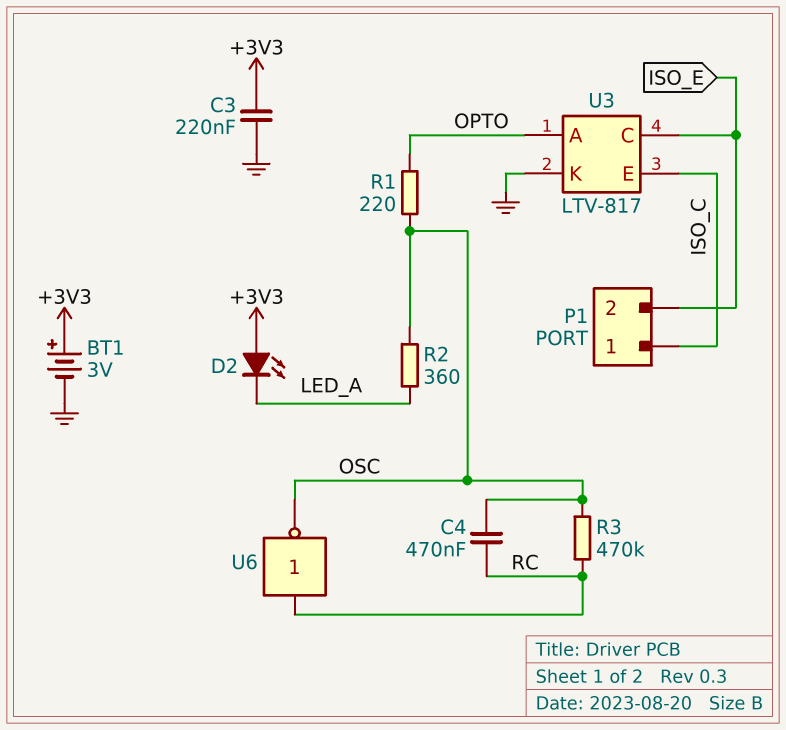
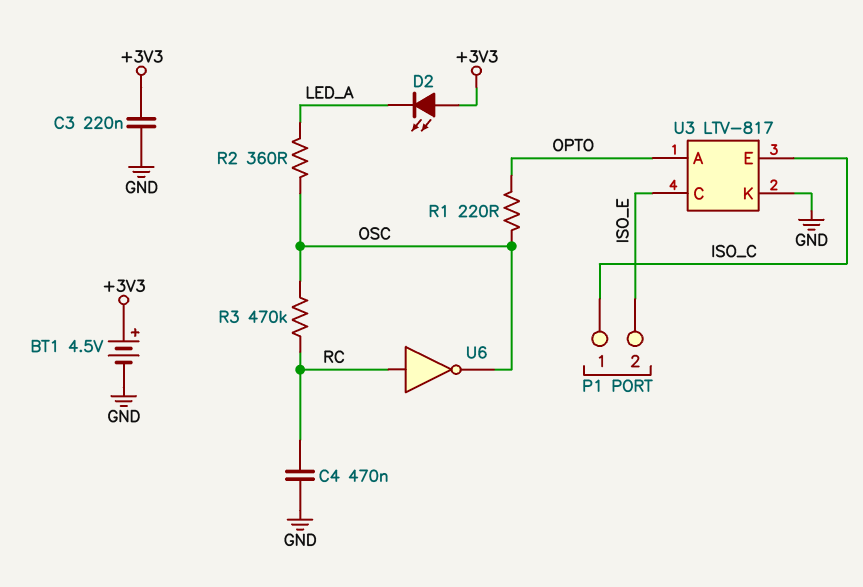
BT1: 3V (plus +3V3, minus GND) -> 4.5V (plus +3V3, minus GND)
C4: 470nF (OSC, RC) -> 470nF (GND, RC)

